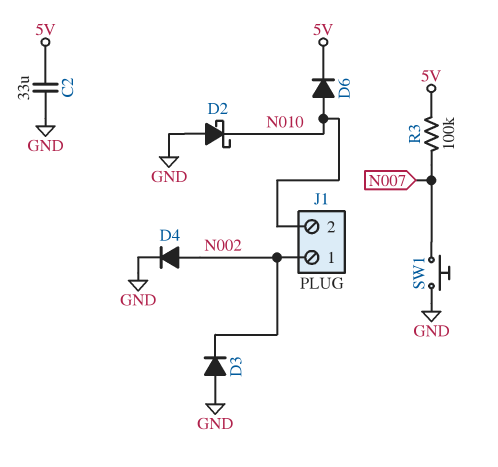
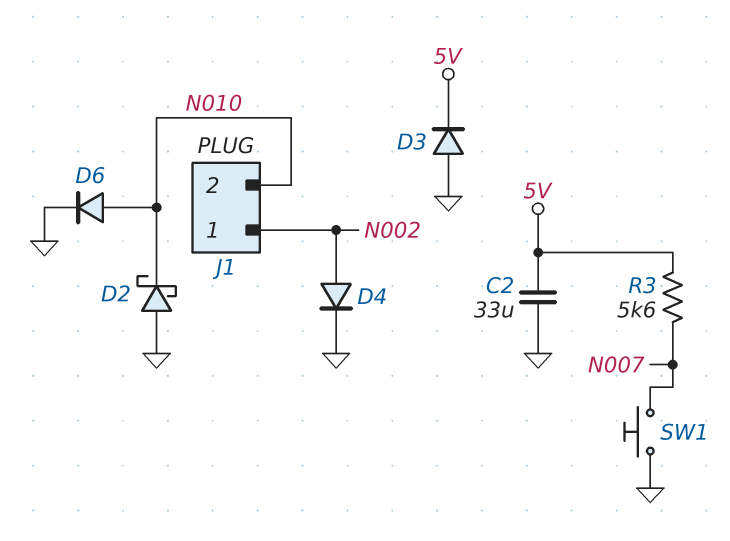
D3: diode (A GND, K N002) -> diode (A GND, K 5V)
D6: diode (A N010, K 5V) -> diode (A N010, K GND)
R3: 100k (5V, N007) -> 5.6k (5V, N007)

